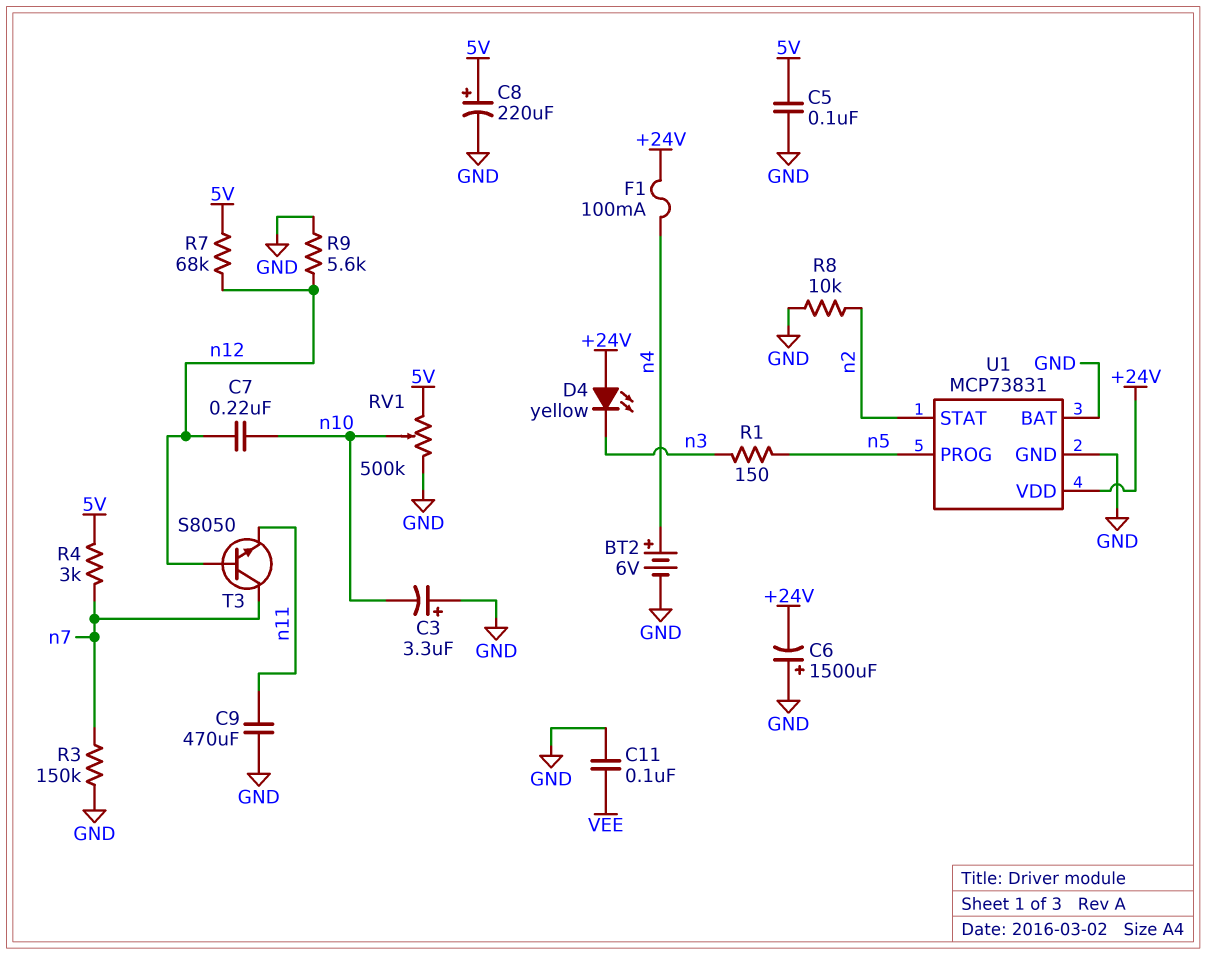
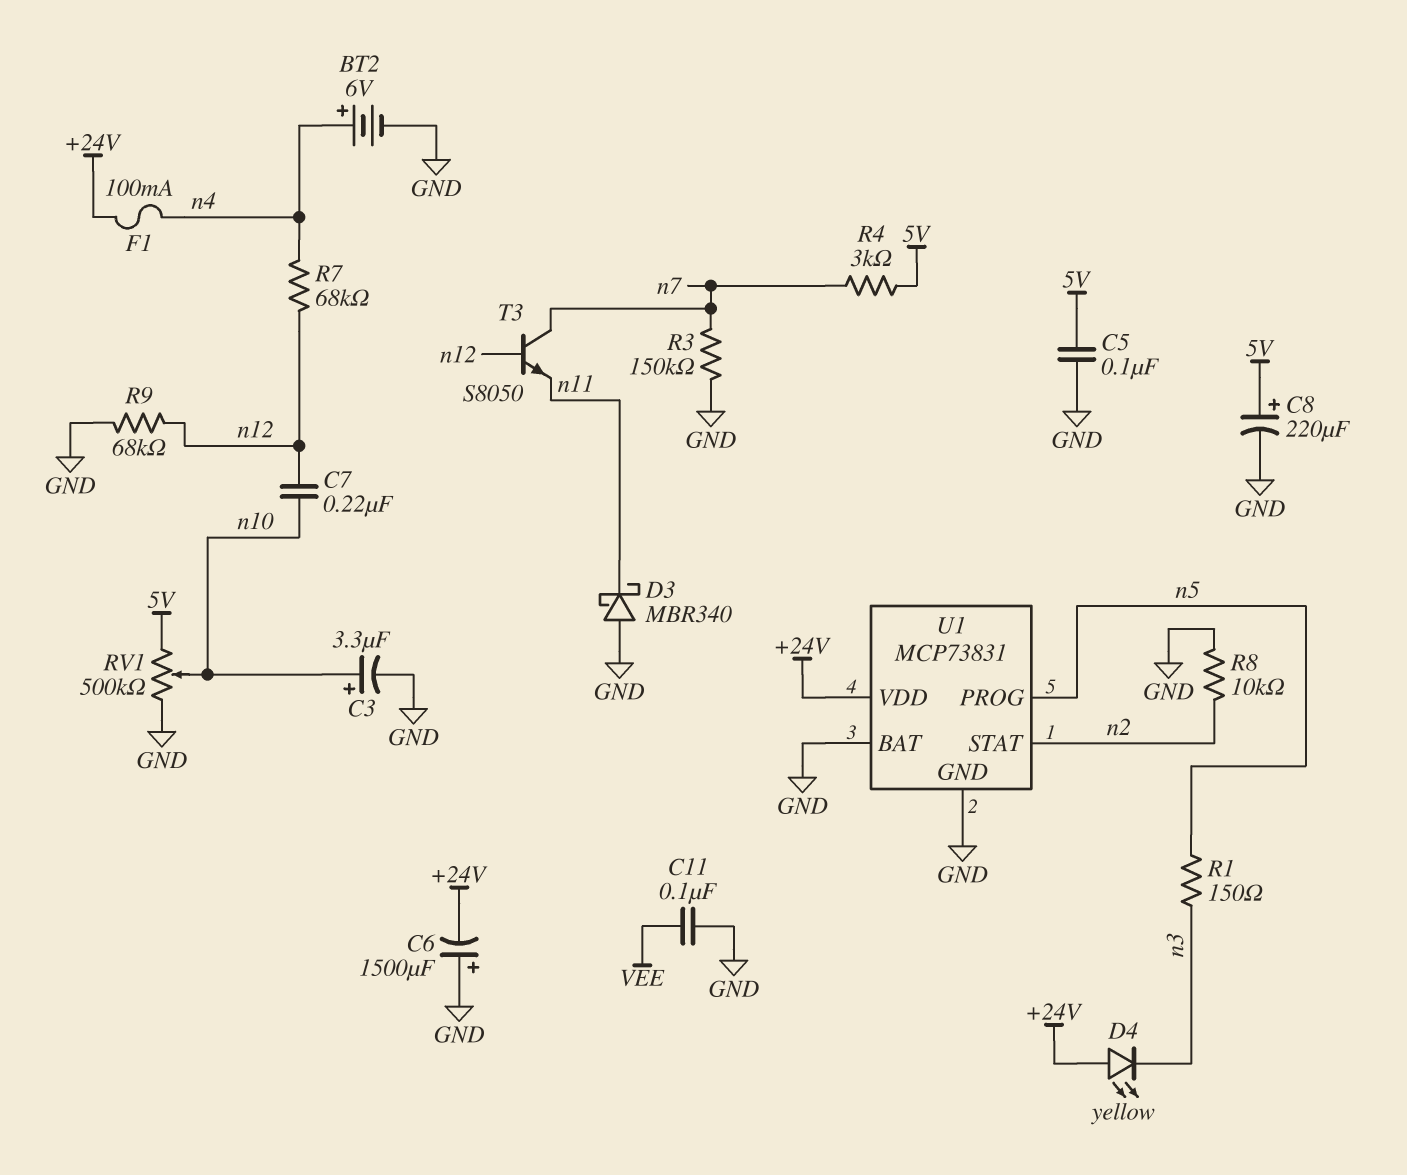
C3: 3.3uF (plus GND, minus n10) -> 3.3uF (plus n10, minus GND)
C9: 470uF (GND, n11) -> none
D3: none -> schottky MBR340 (A GND, K n11)
R7: 68k (5V, n12) -> 68k (n4, n12)
R9: 5.6k (GND, n12) -> 68k (GND, n12)

